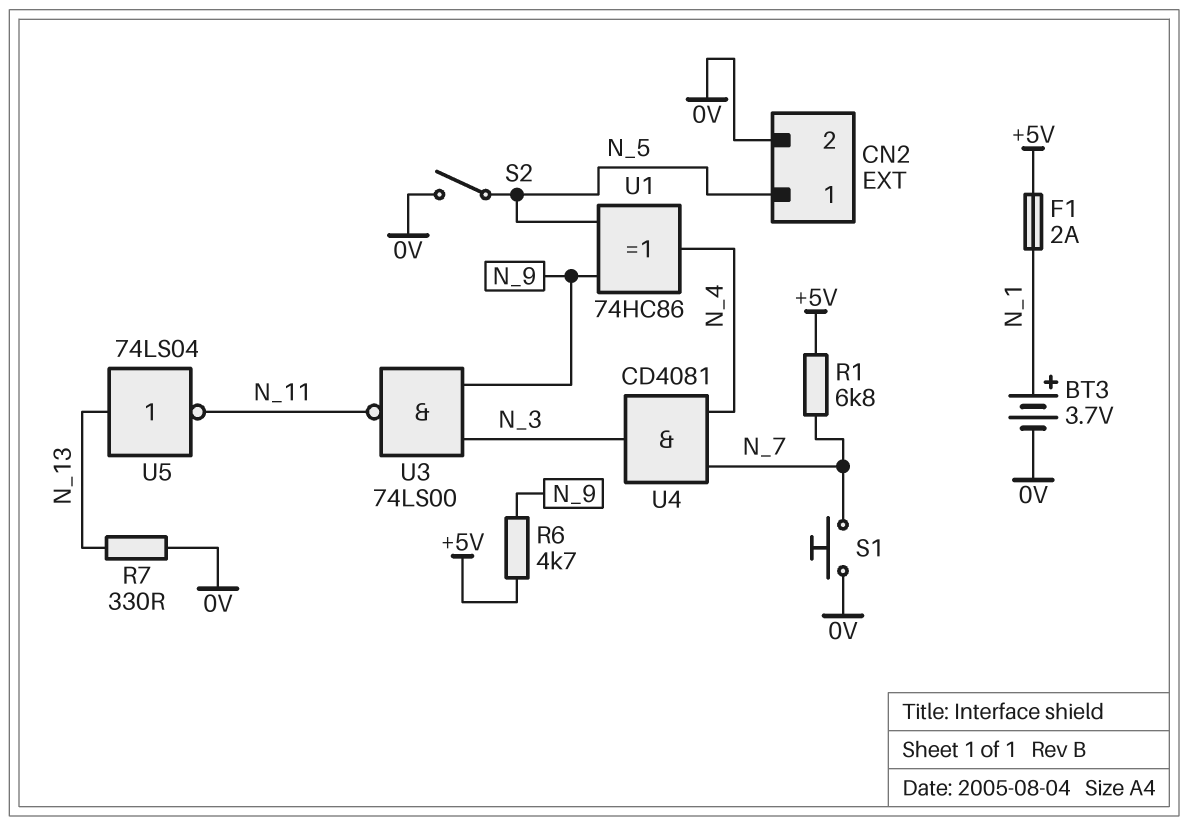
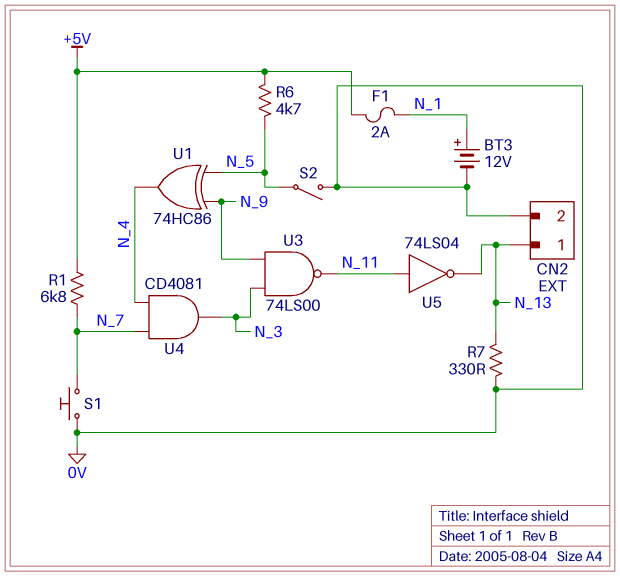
BT3: 3.7V (plus N_1, minus 0V) -> 12V (plus N_1, minus 0V)
CN2 pin 1: N_5 -> N_13
R6: 4.7k (+5V, N_9) -> 4.7k (+5V, N_5)
U5: NOT 74LS04 (in N_13, out N_11) -> NOT 74LS04 (in N_11, out N_13)

